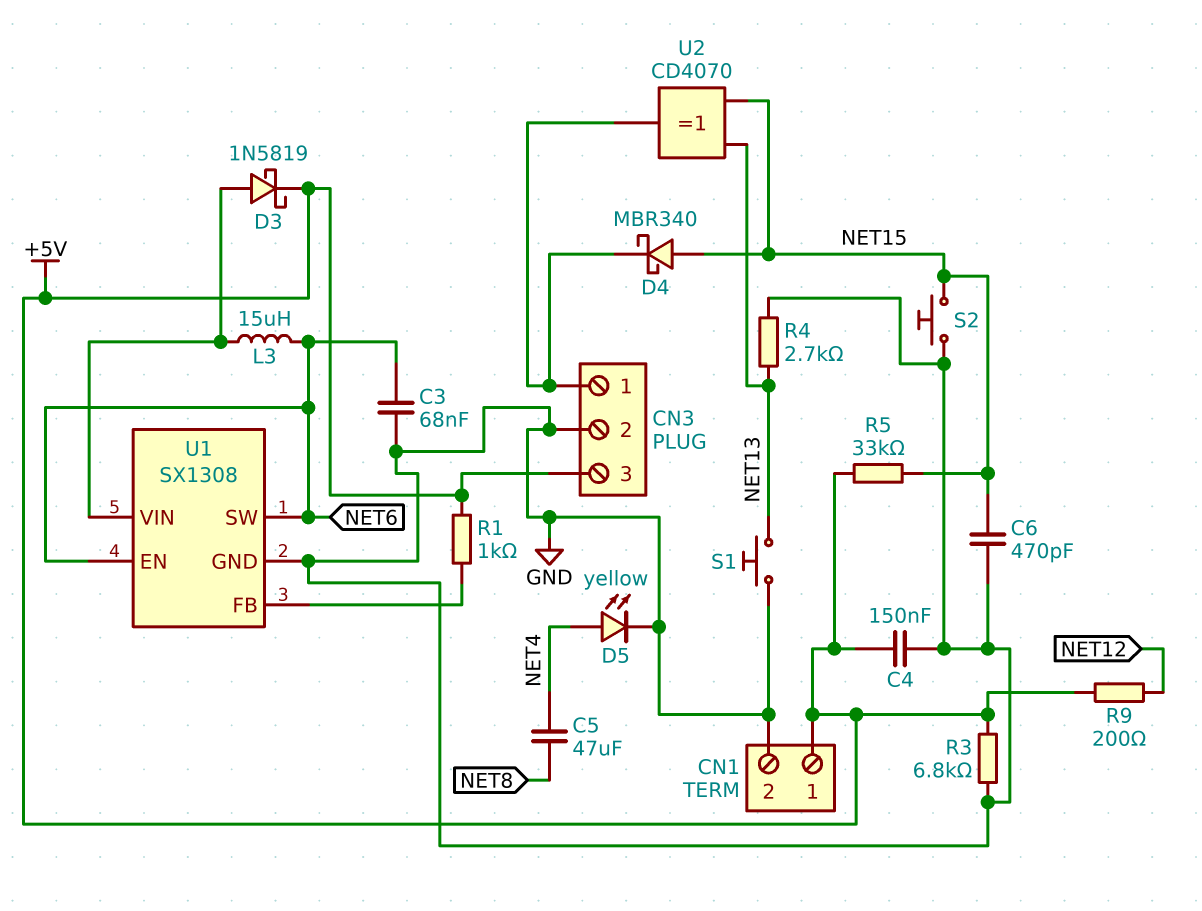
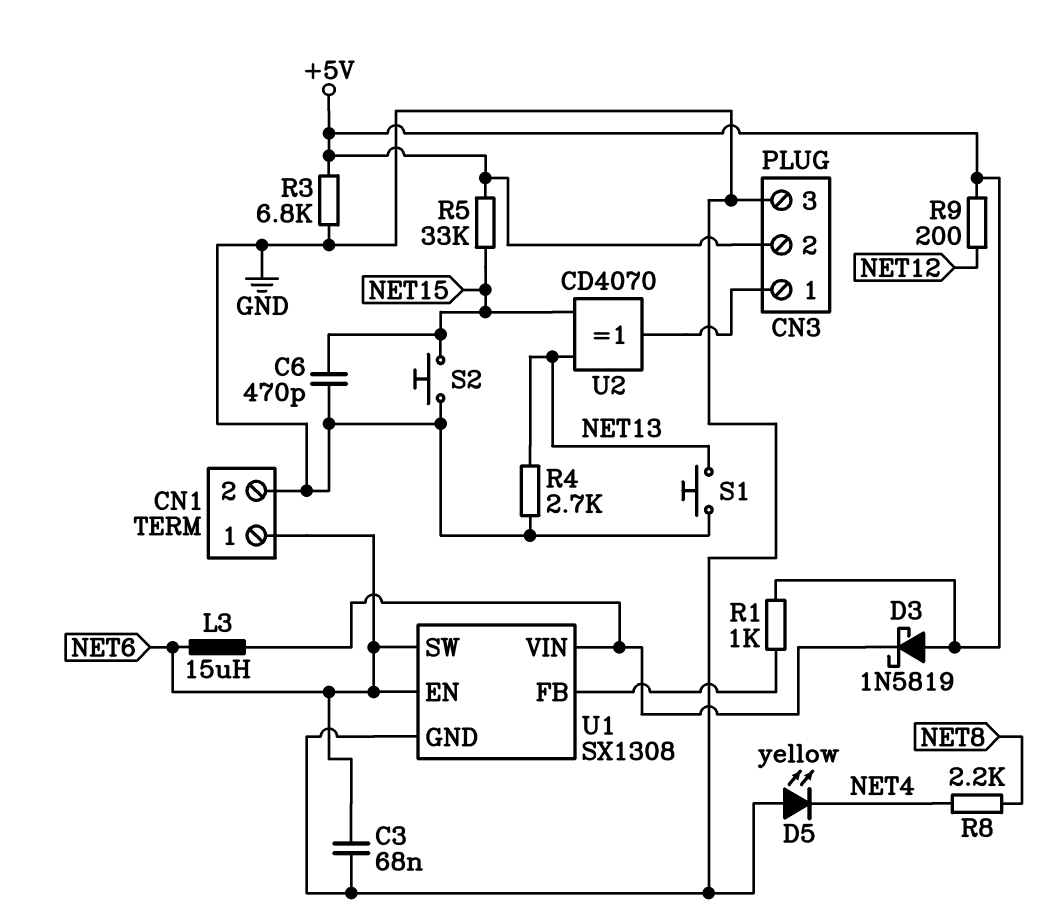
C4: 150nF (+5V, GND) -> none
C5: 47uF (NET4, NET8) -> none
CN1 pin 1: +5V -> NET6
CN3 pin 2: GND -> +5V
CN3 pin 3: +5V -> GND
D3: schottky 1N5819 (A U1/VIN, K +5V) -> schottky 1N5819 (A +5V, K U1/VIN)
D4: schottky MBR340 (A NET15, K CN3/1) -> none
D5: LED yellow (A NET4, K GND) -> LED yellow (A GND, K NET4)
R8: none -> 2.2k (NET4, NET8)

